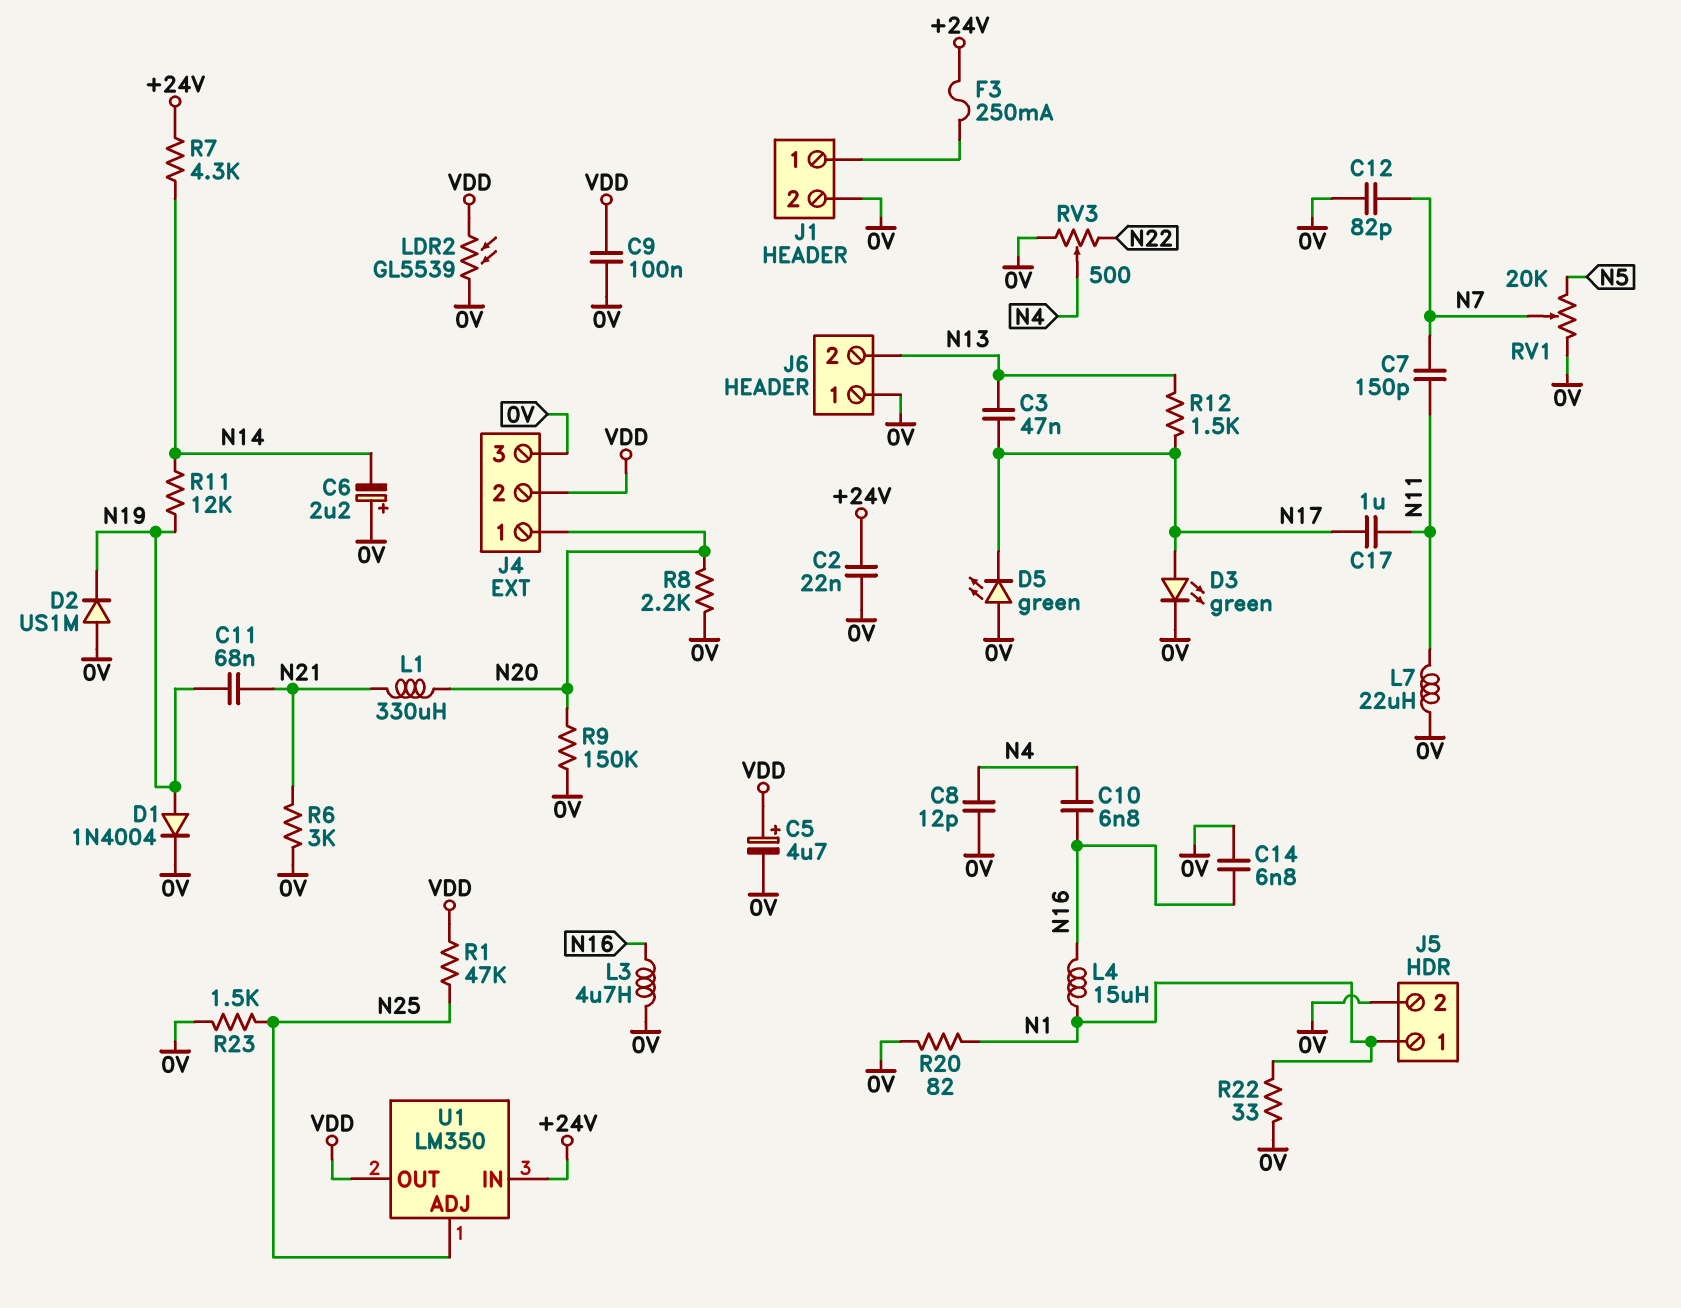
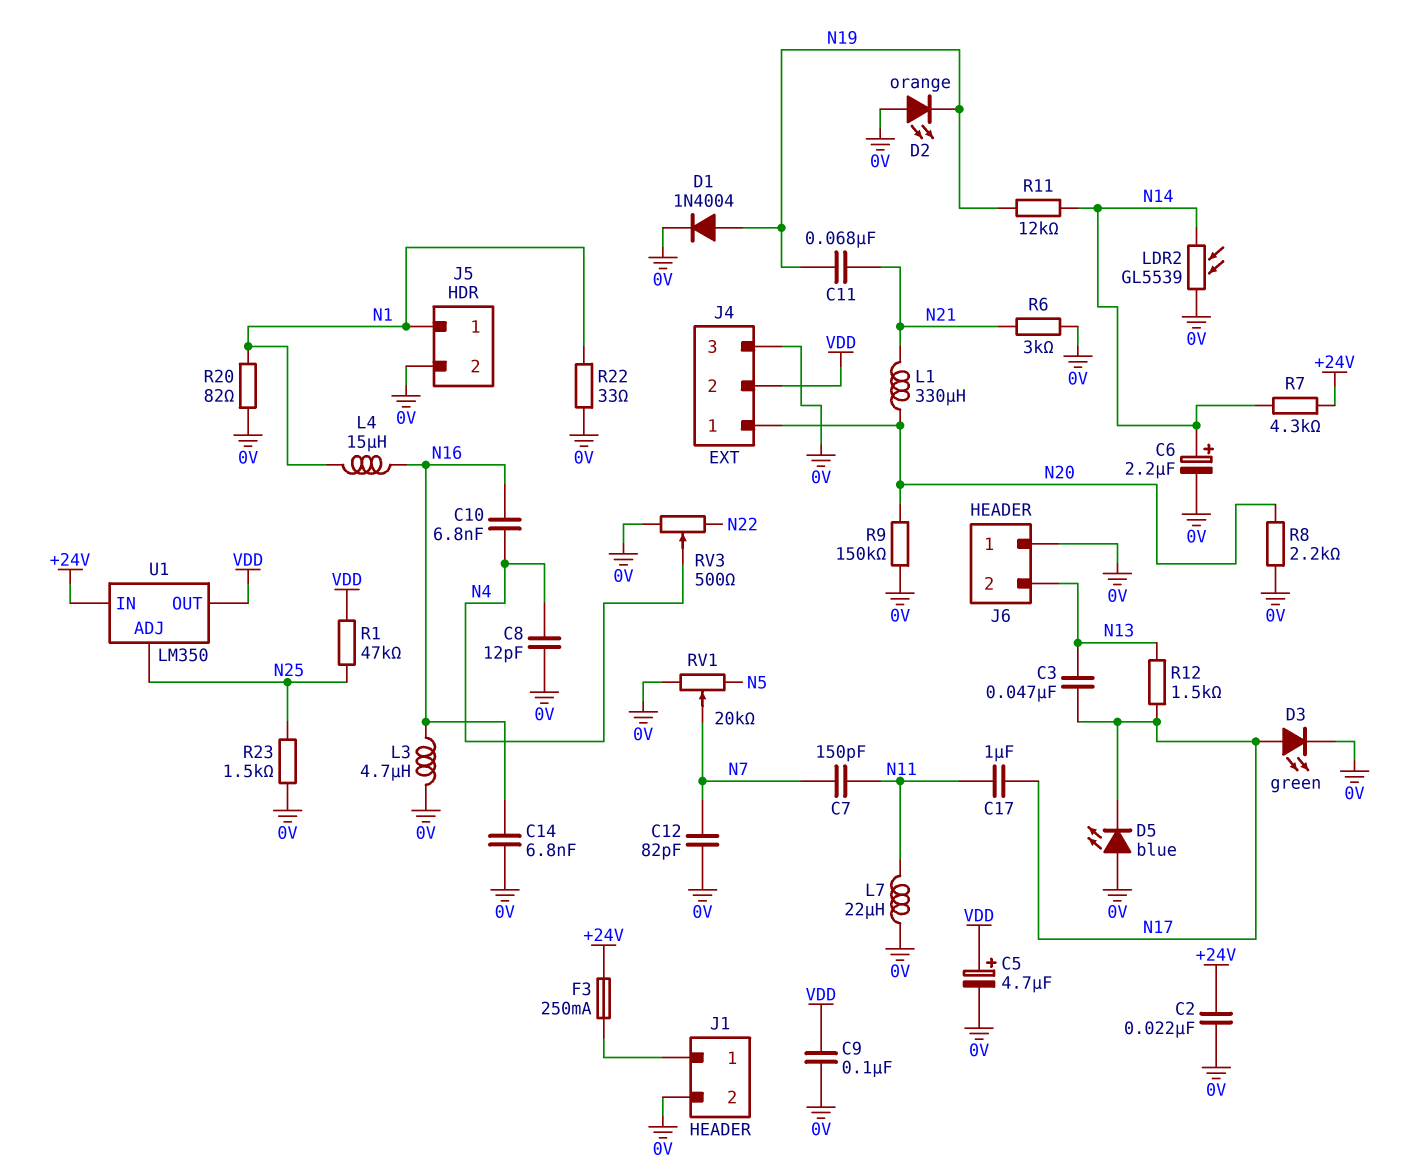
C6: 2.2uF (plus 0V, minus N14) -> 2.2uF (plus N14, minus 0V)
D2: diode US1M (A 0V, K N19) -> LED orange (A 0V, K N19)
D5: LED green (A 0V, K N17) -> LED blue (A 0V, K N17)
LDR2: GL5539 (0V, VDD) -> GL5539 (0V, N14)

